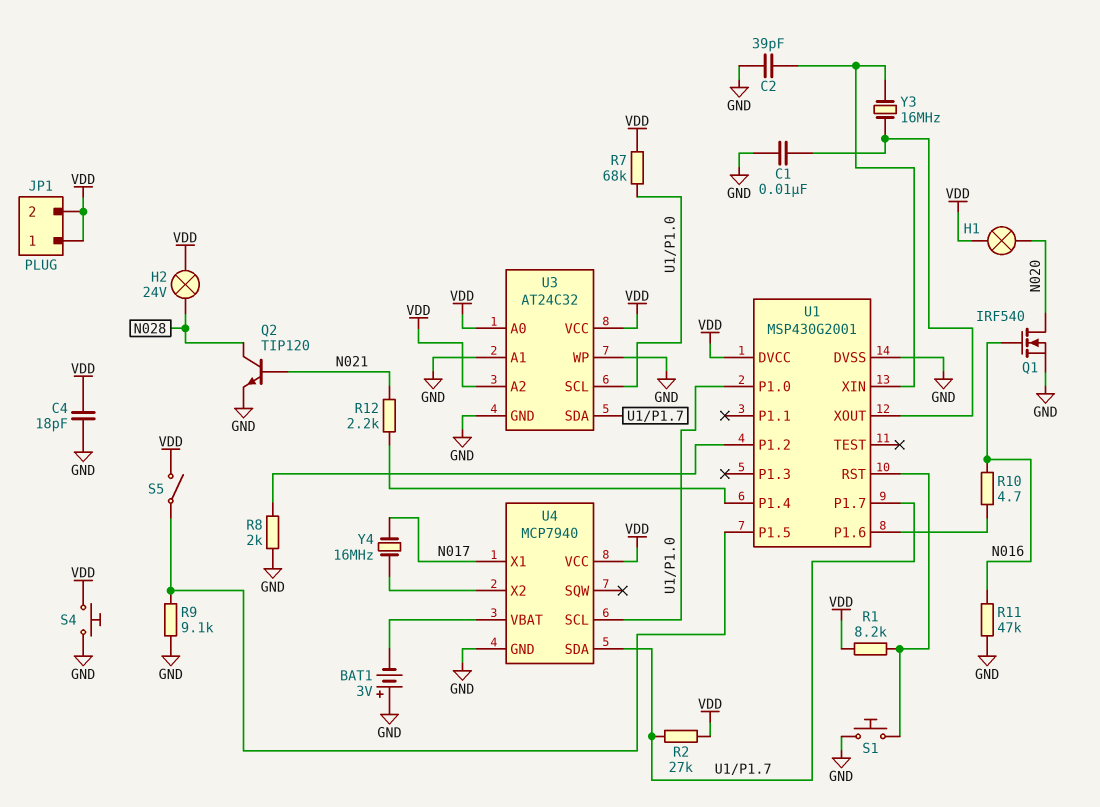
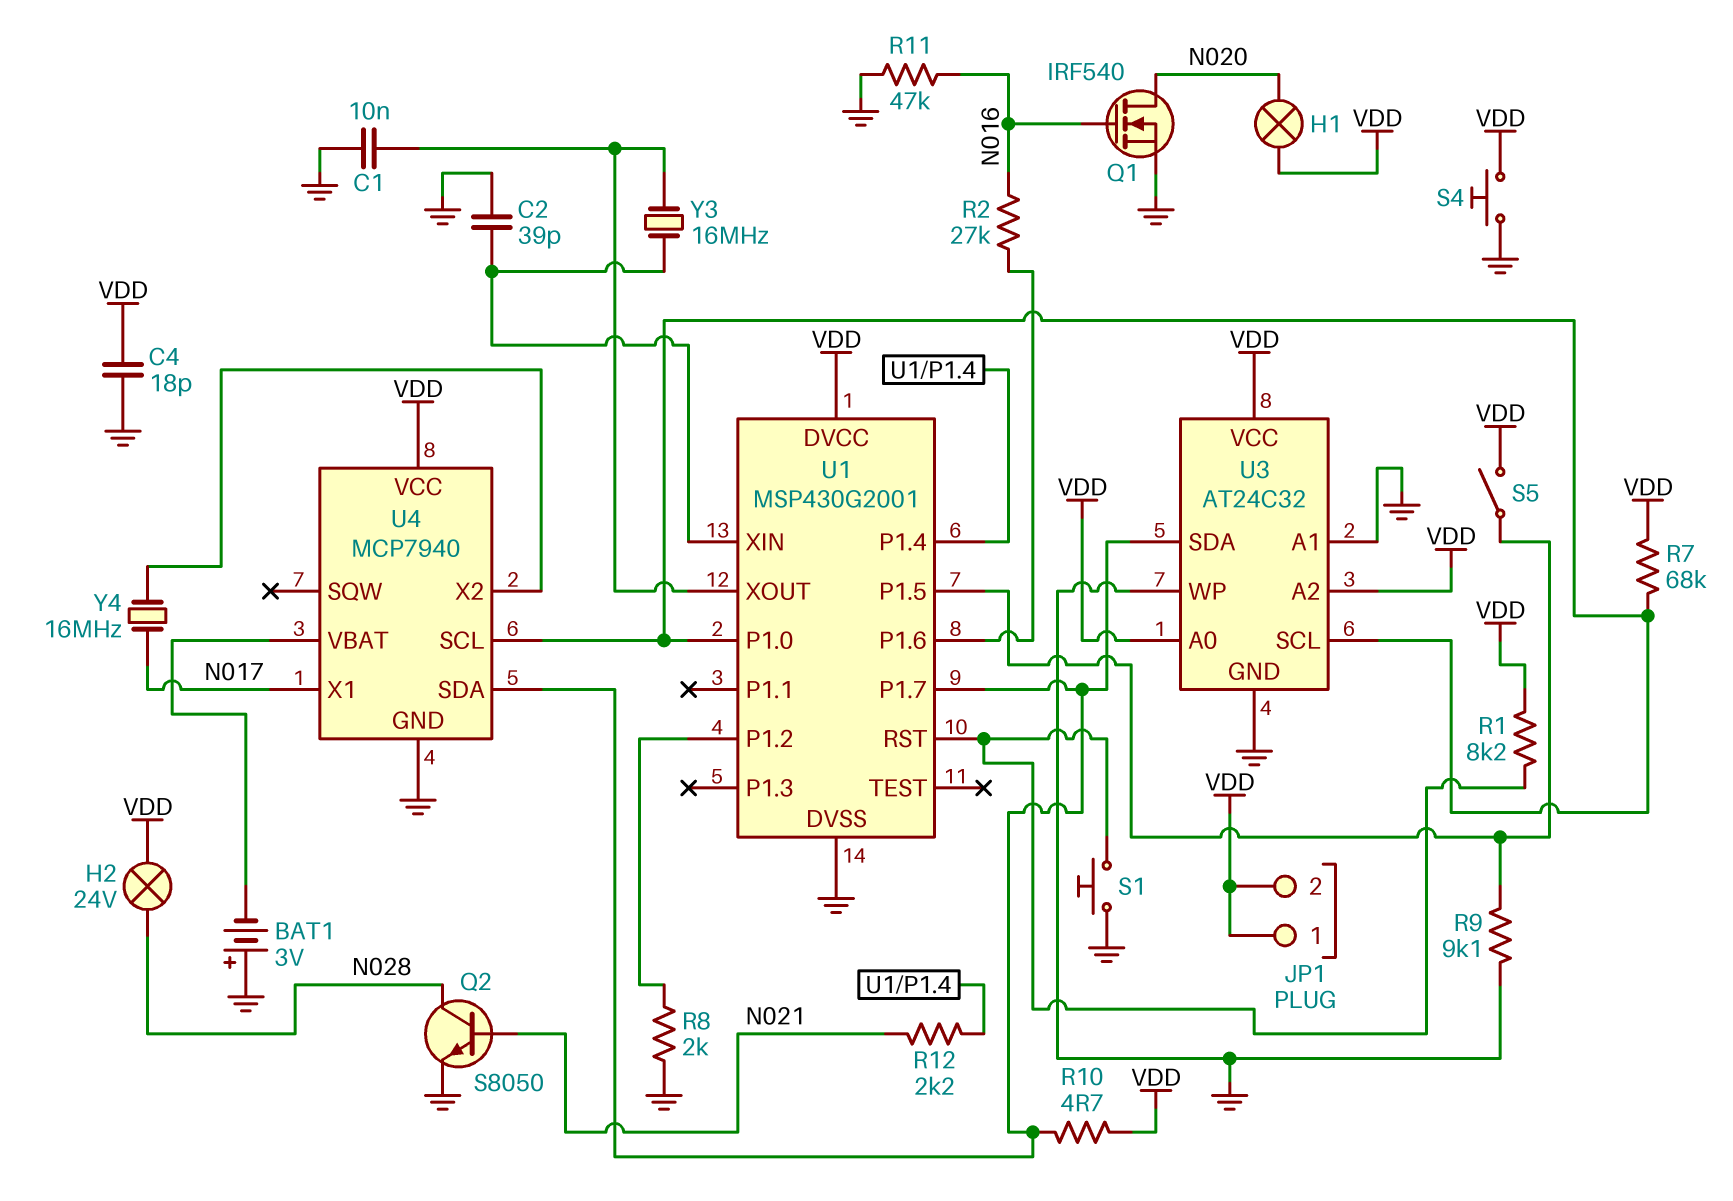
Q2: NPN TIP120 (B N021, C N028, E GND) -> NPN S8050 (B N021, C N028, E GND)
R2: 27k (U1/P1.7, VDD) -> 27k (N016, U1/P1.6)
R10: 4.7 (N016, U1/P1.6) -> 4.7 (U1/P1.7, VDD)

